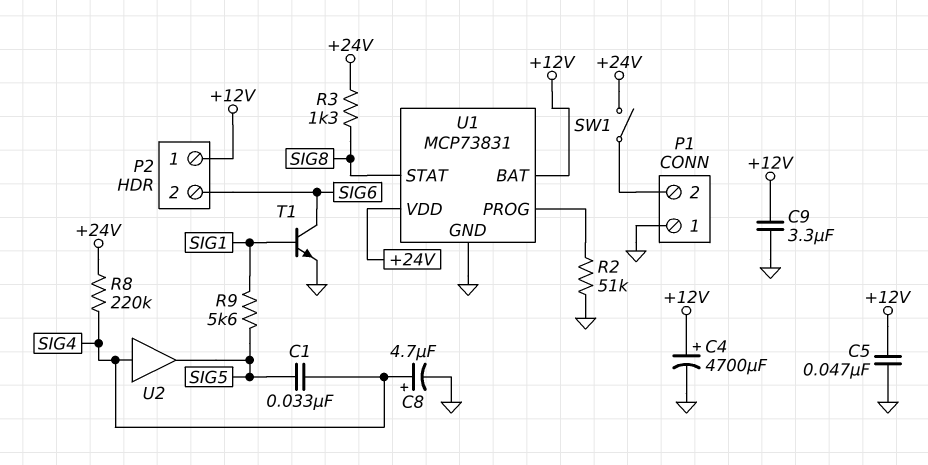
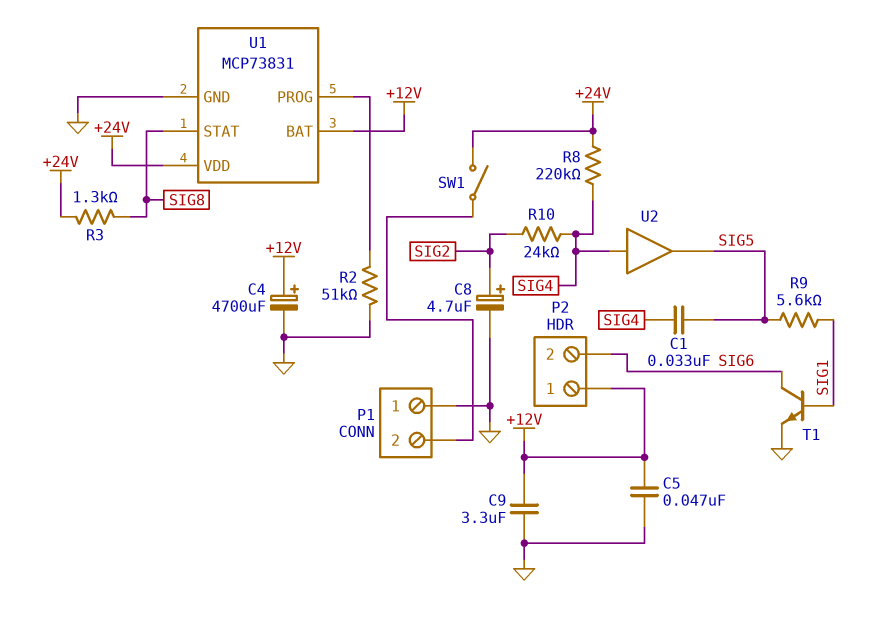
C8: 4.7uF (plus SIG4, minus GND) -> 4.7uF (plus SIG2, minus GND)
R10: none -> 24k (SIG2, SIG4)

